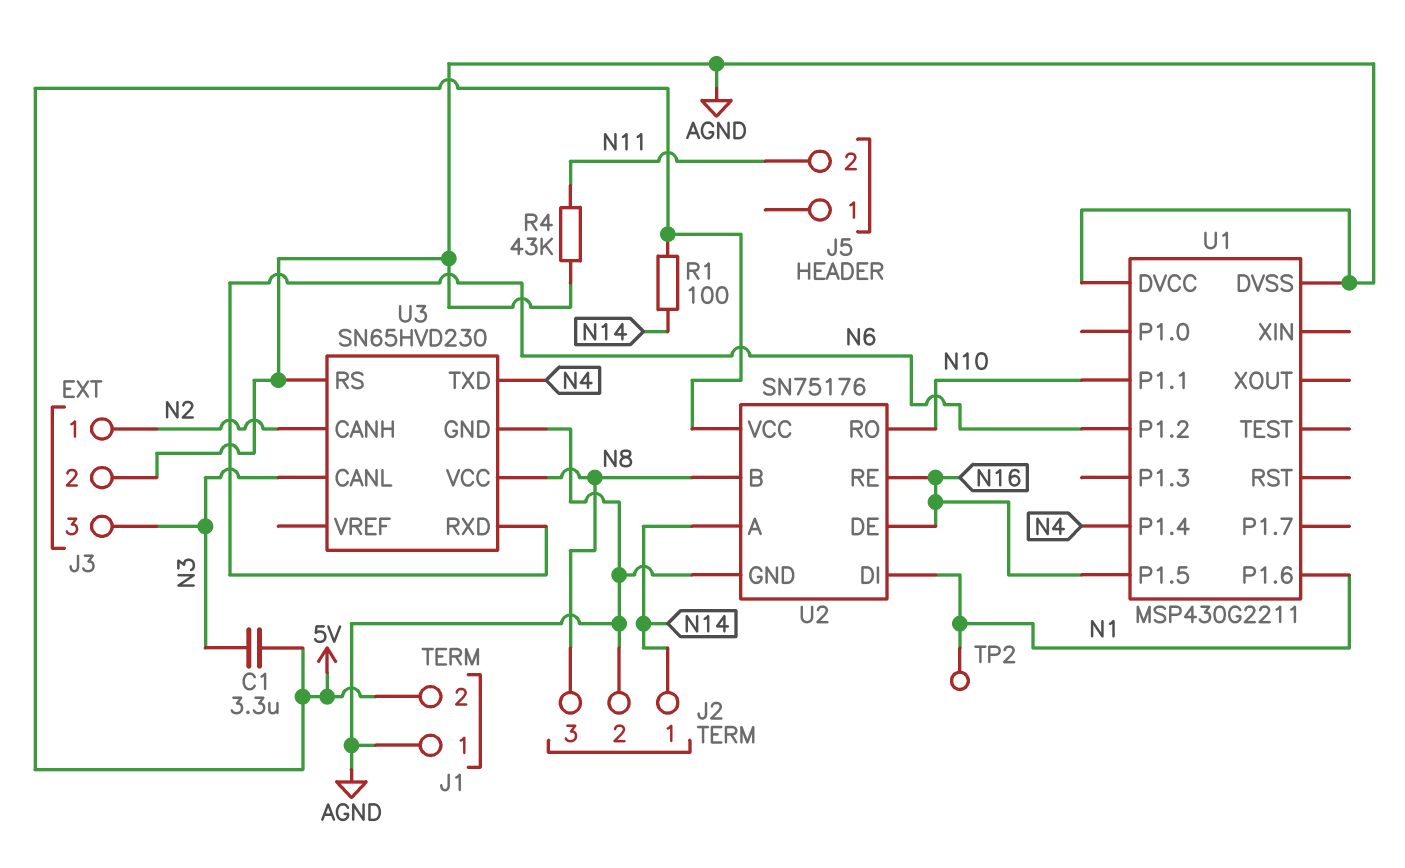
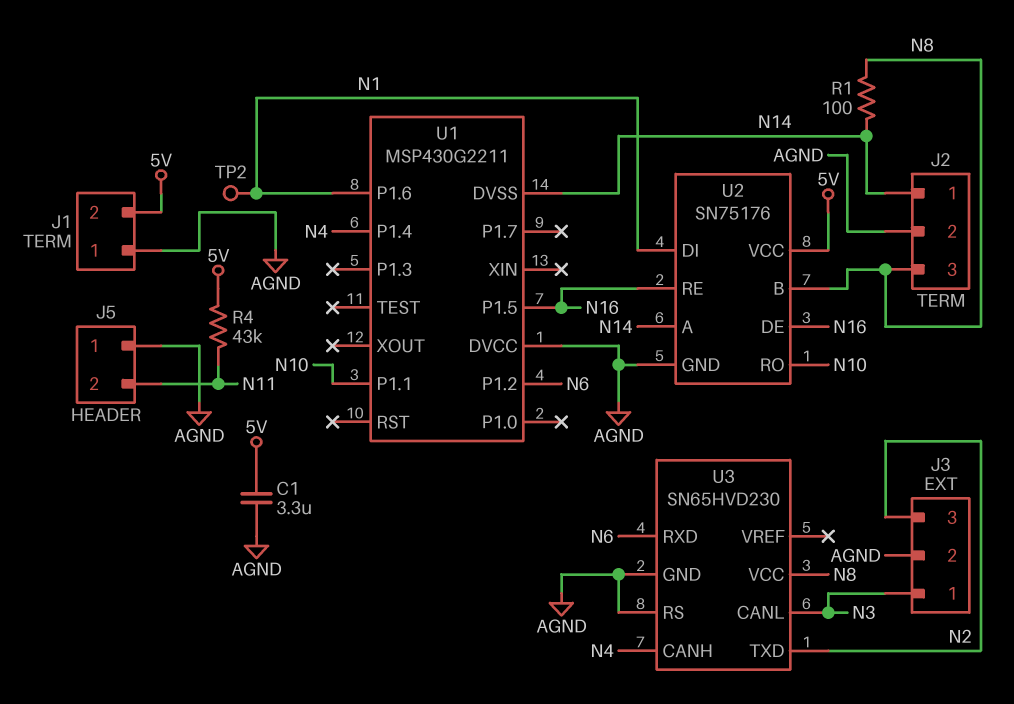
C1: 3.3uF (5V, N3) -> 3.3uF (5V, AGND)
J3 pin 1: N2 -> N3
J3 pin 3: N3 -> N2
J5 pin 1: none -> AGND
R1: 100 (5V, N14) -> 100 (N8, N14)
R4: 43k (AGND, N11) -> 43k (5V, N11)
U1 pin DVSS: AGND -> N14
U3 pin CANH: N2 -> N4
U3 pin TXD: N4 -> N2

